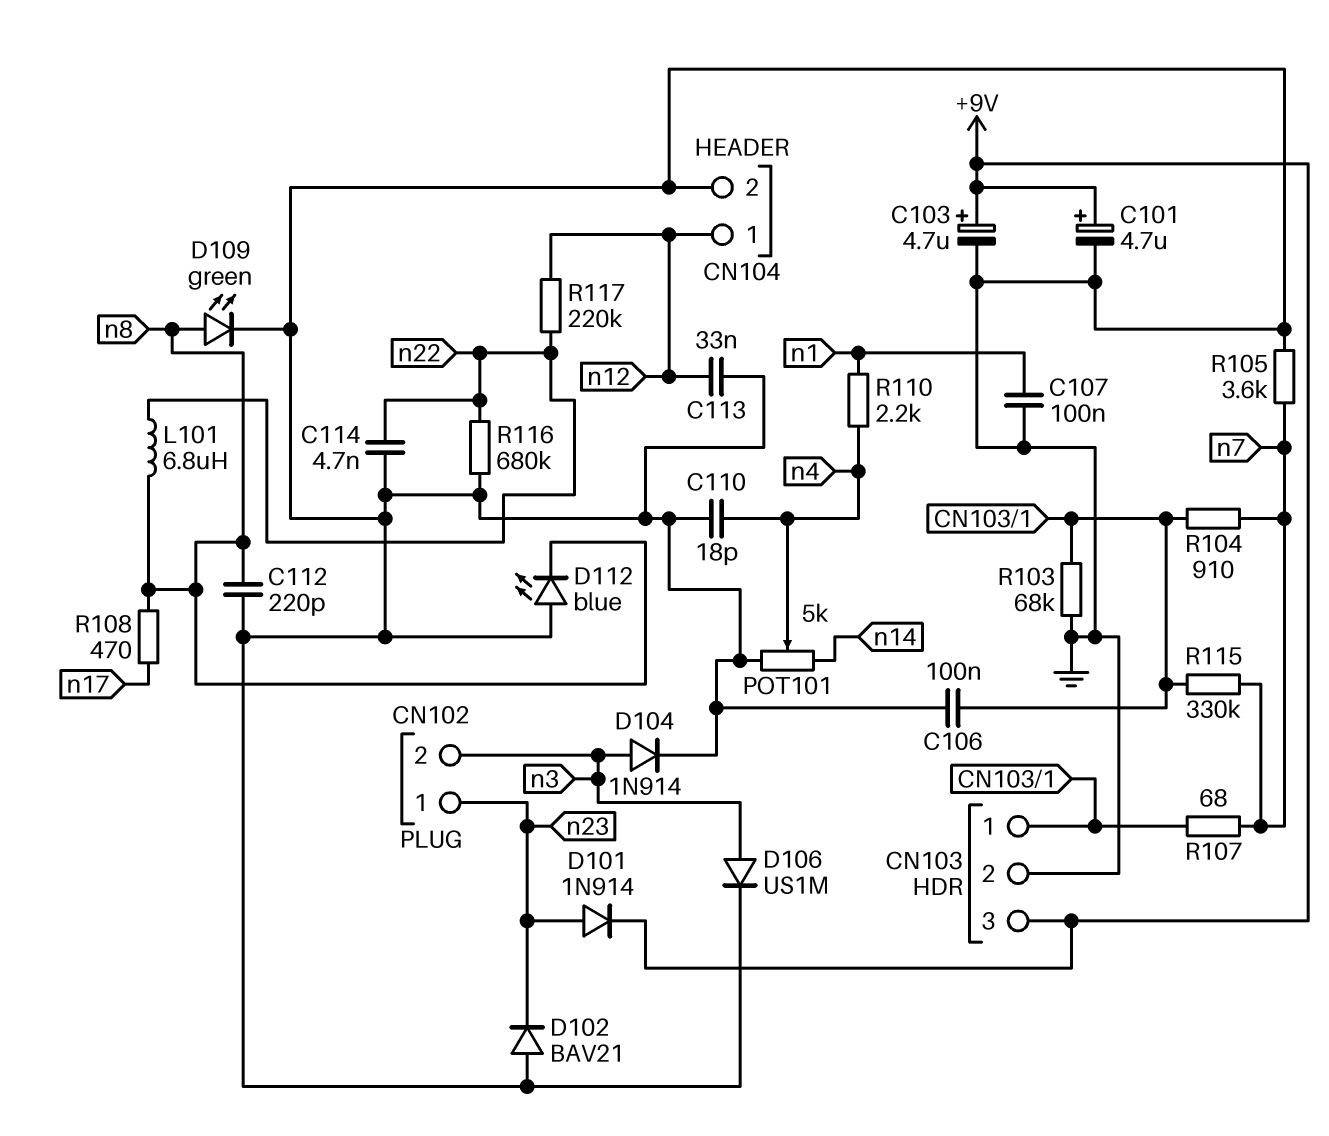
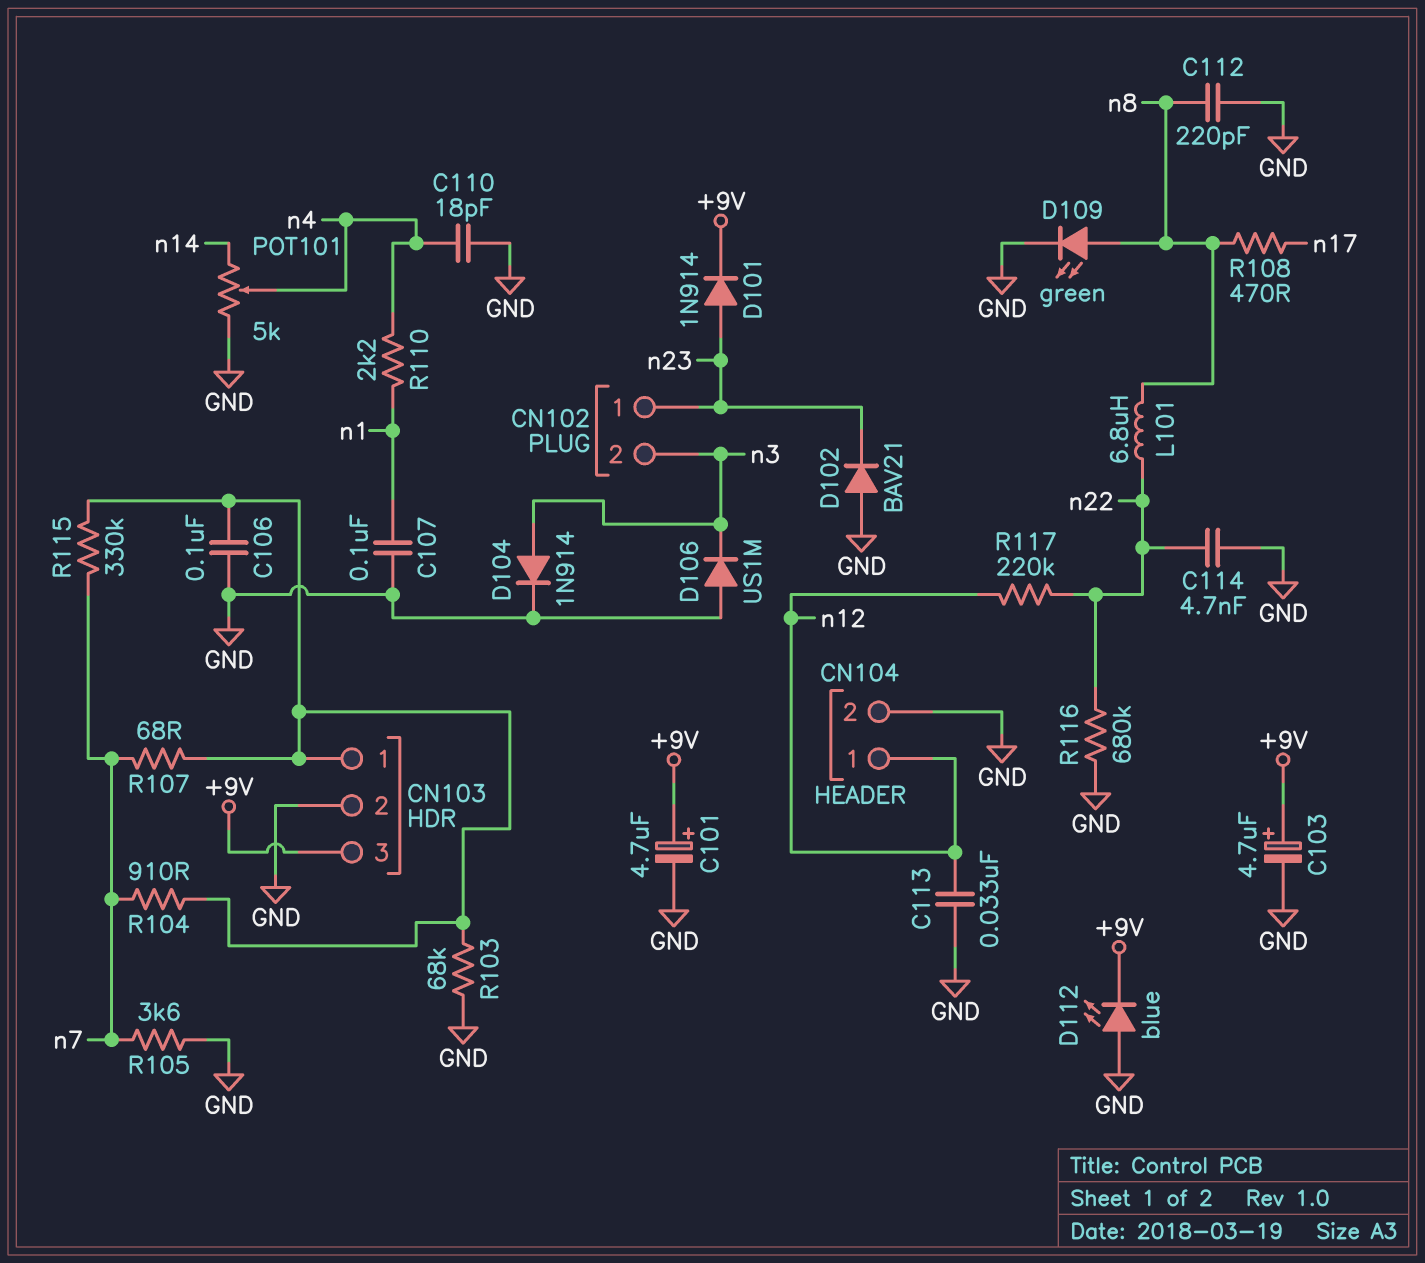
D106: diode US1M (A n3, K GND) -> diode US1M (A GND, K n3)
D112: LED blue (A GND, K n8) -> LED blue (A GND, K +9V)

